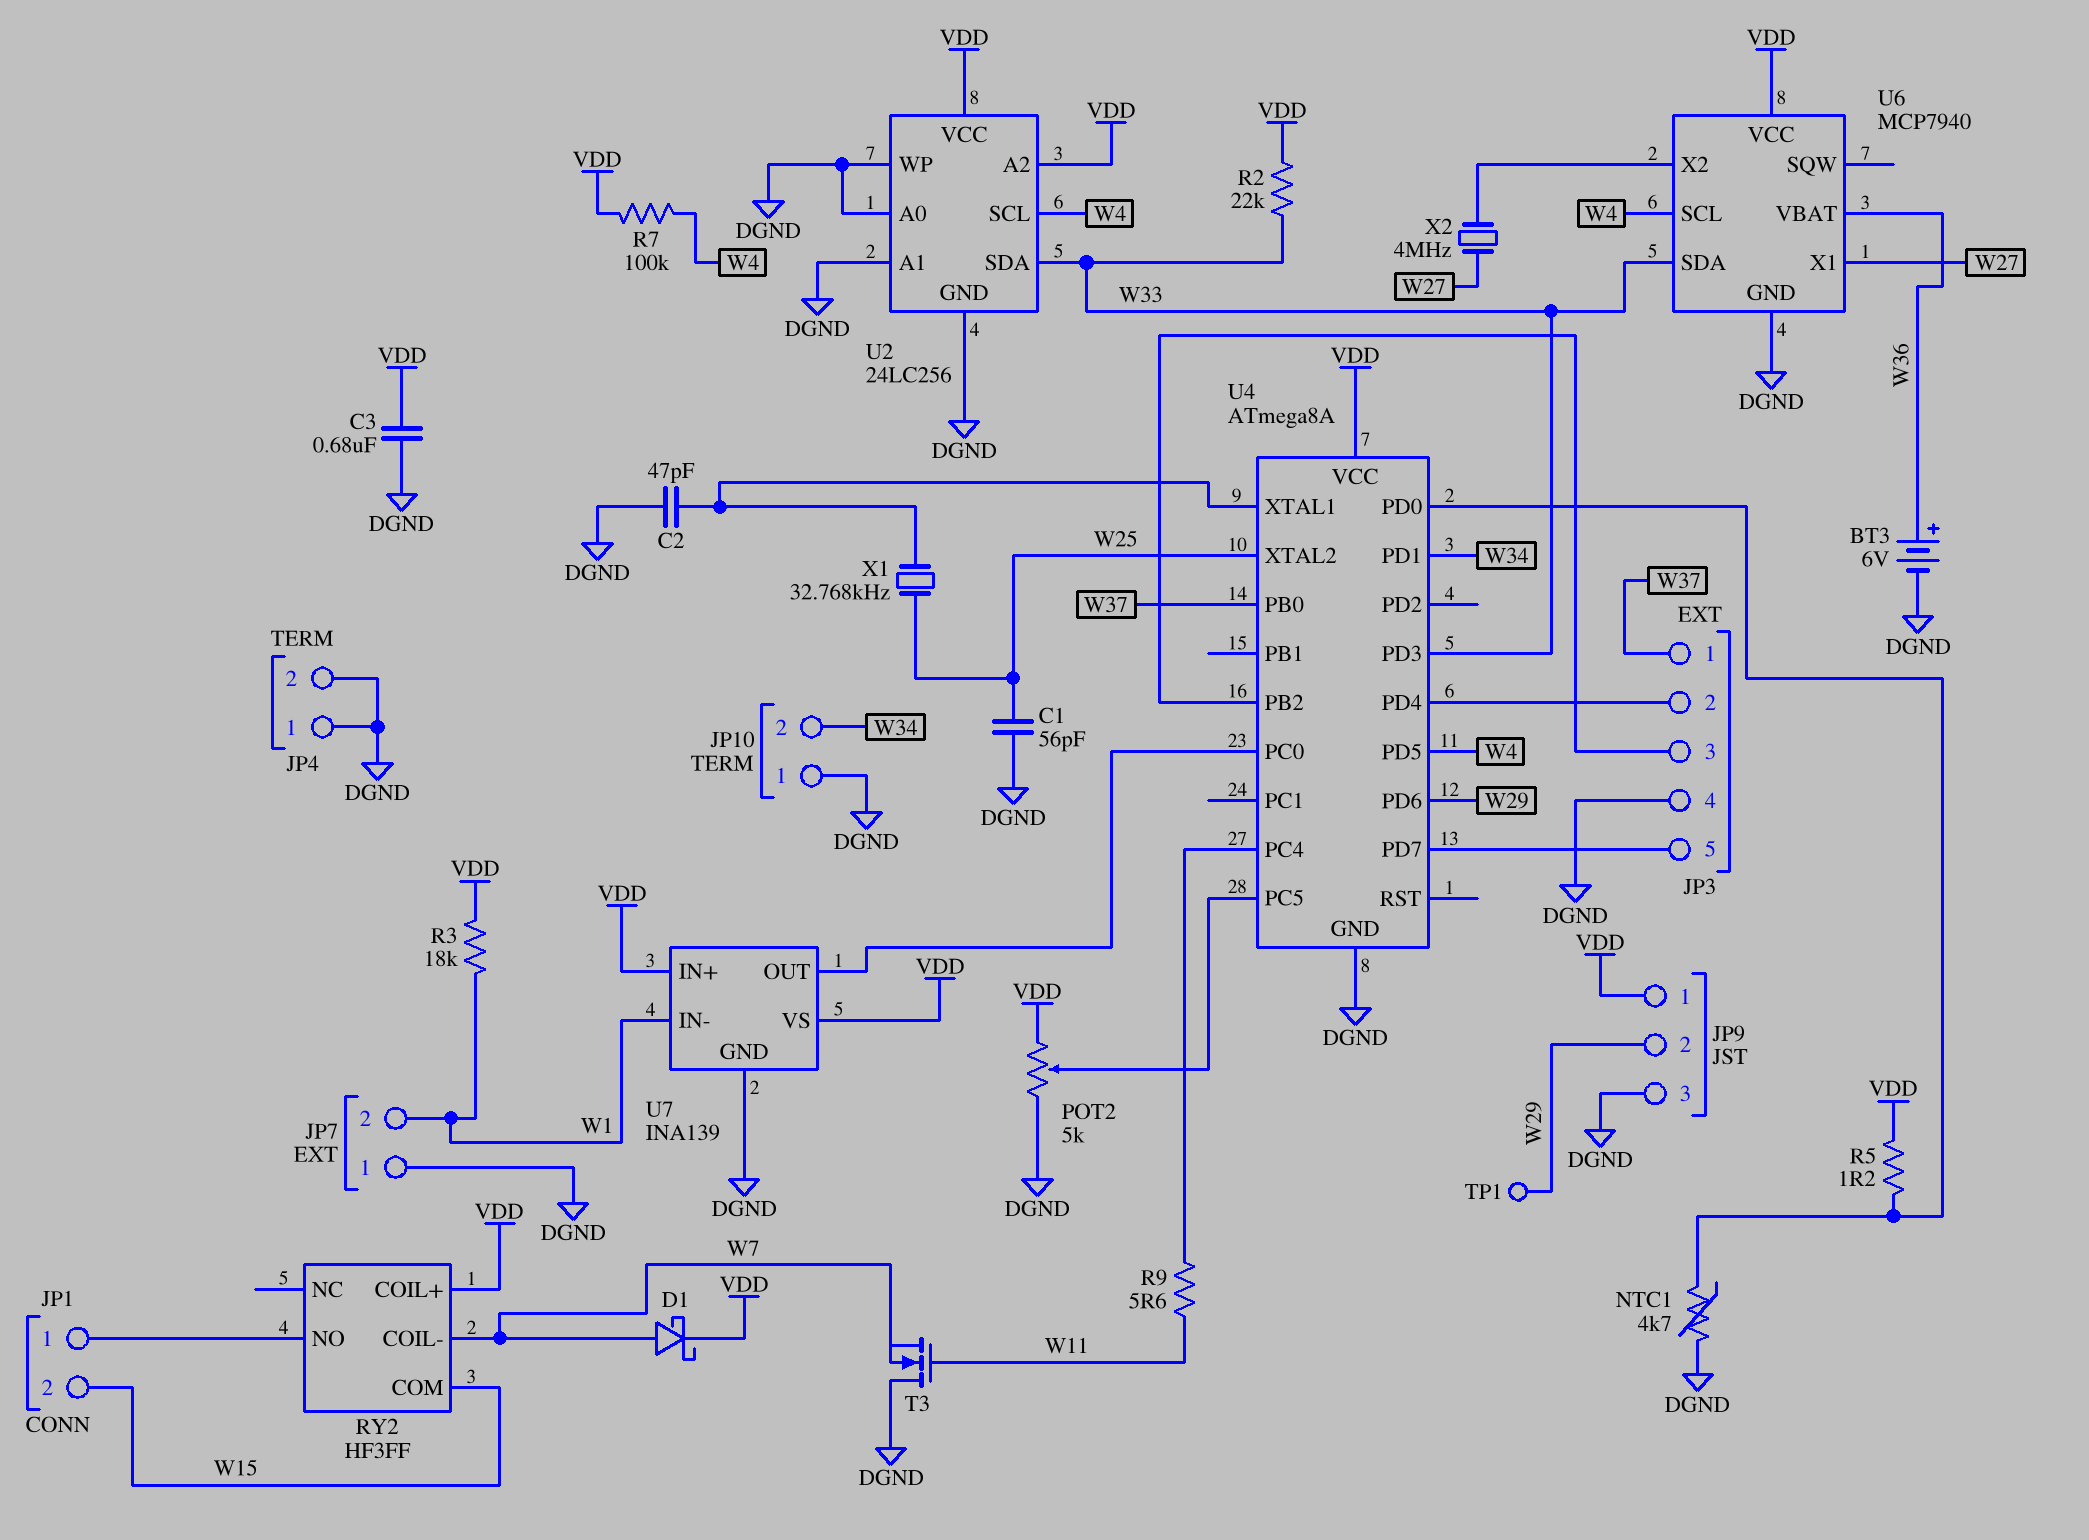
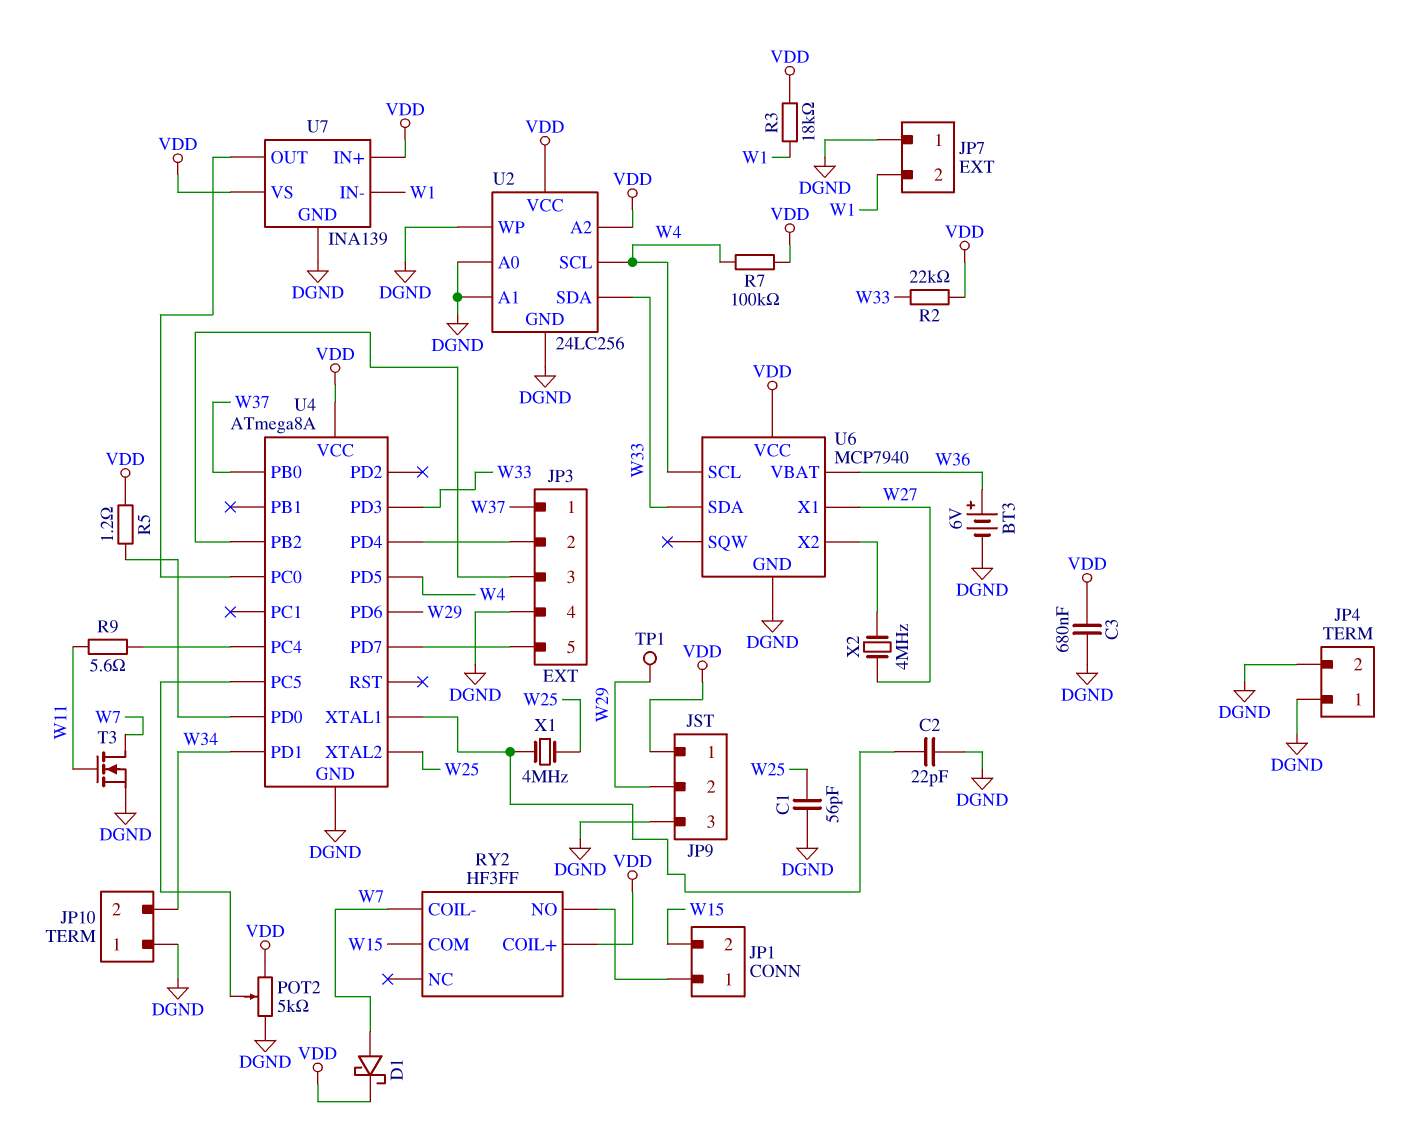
C2: 47pF (DGND, U4/XTAL1) -> 22pF (DGND, U4/XTAL1)
NTC1: 4.7k (DGND, U4/PD0) -> none
T3: NMOS (G W11, D DGND, S W7) -> NMOS (G W11, D W7, S DGND)
X1: 32.768kHz (U4/XTAL1, W25) -> 4MHz (U4/XTAL1, W25)

